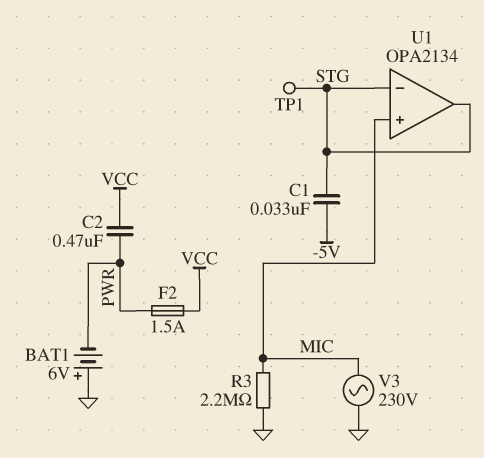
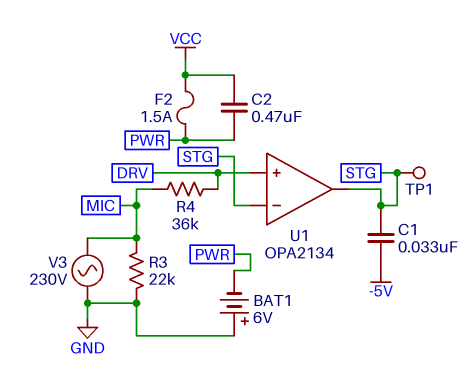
R3: 2.2M (GND, MIC) -> 22k (GND, MIC)
R4: none -> 36k (DRV, MIC)
U1 pin in+: MIC -> DRV

